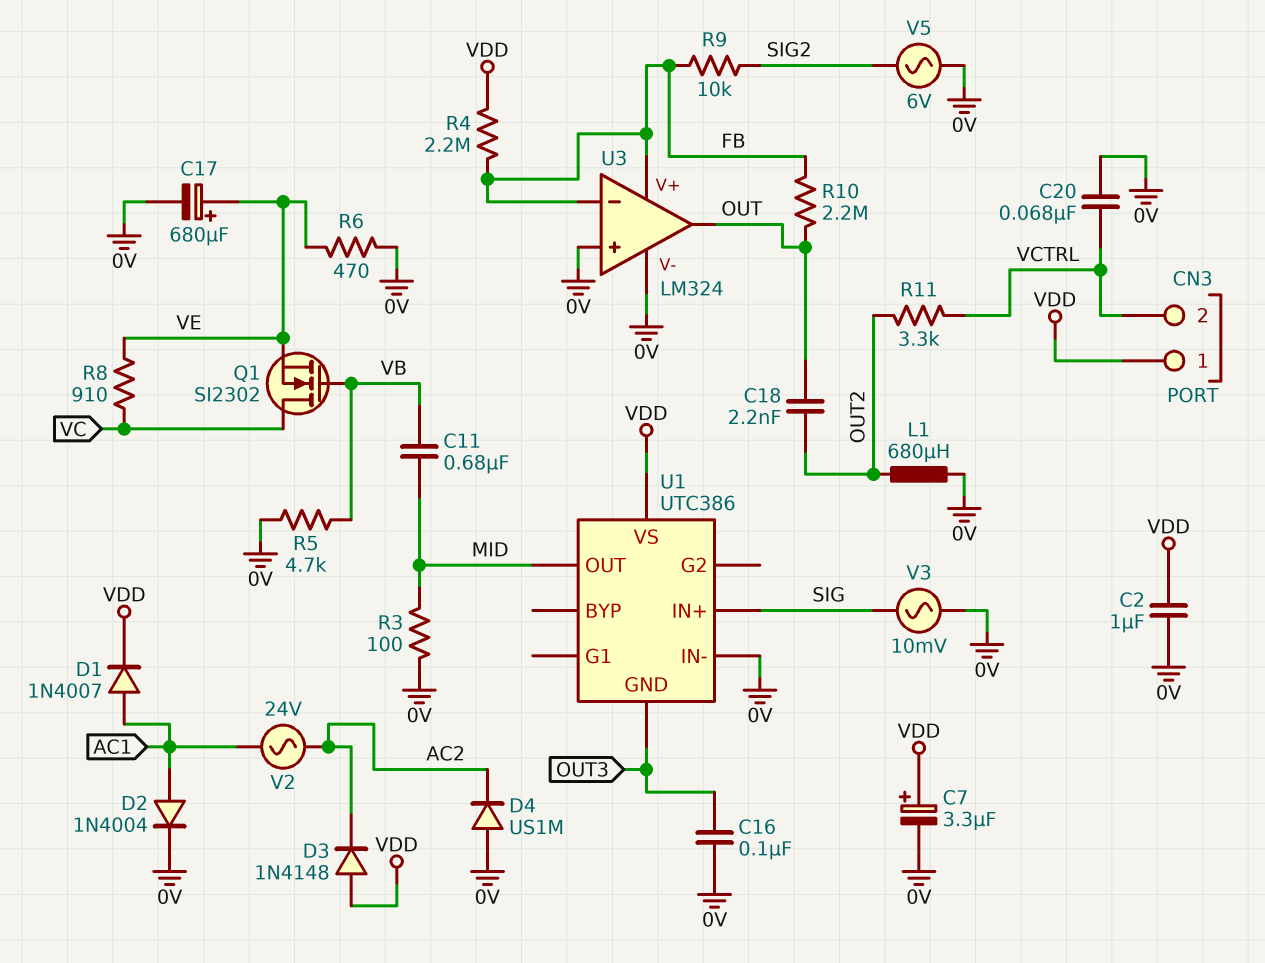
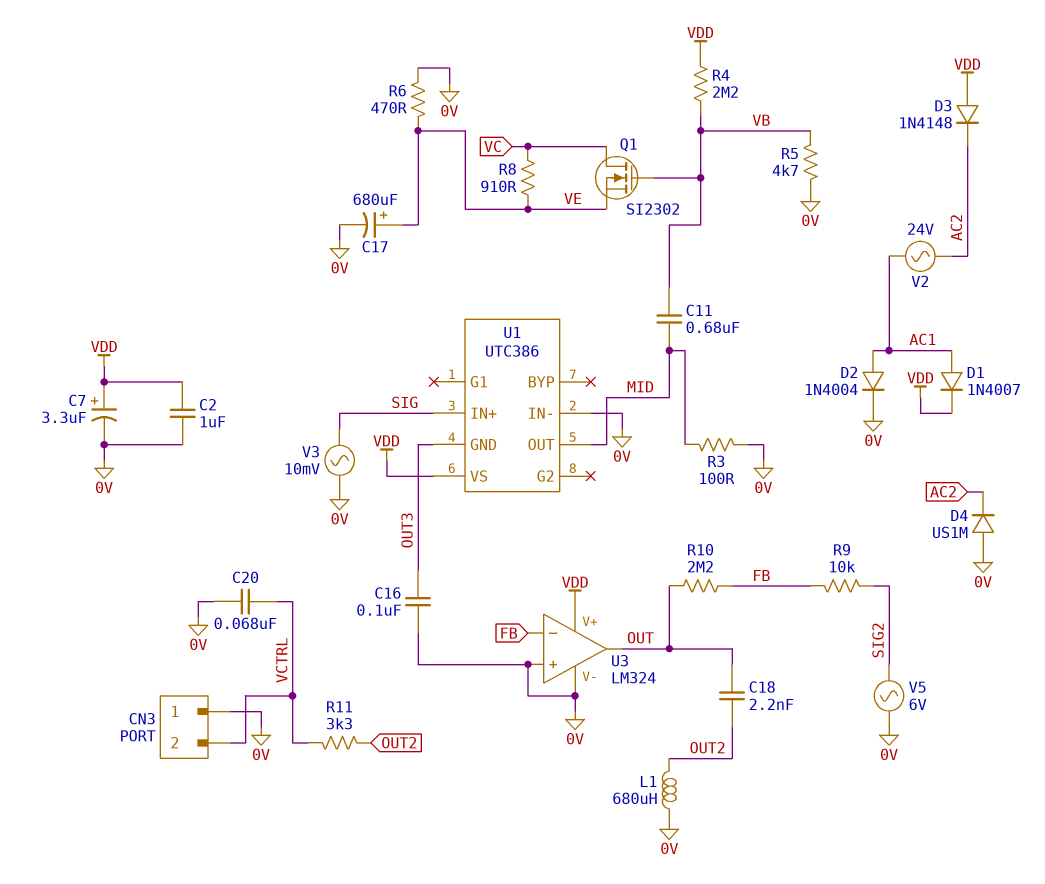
CN3 pin 1: VDD -> 0V
R4: 2.2M (FB, VDD) -> 2.2M (VB, VDD)
U3 pin V+: FB -> VDD

